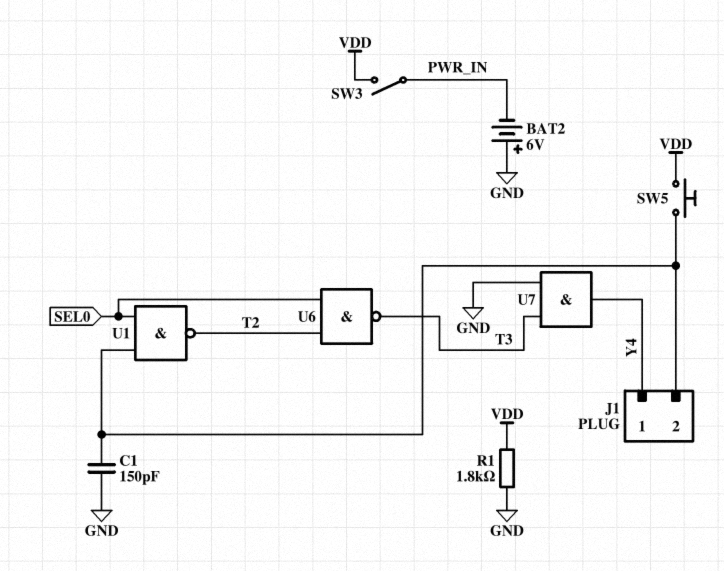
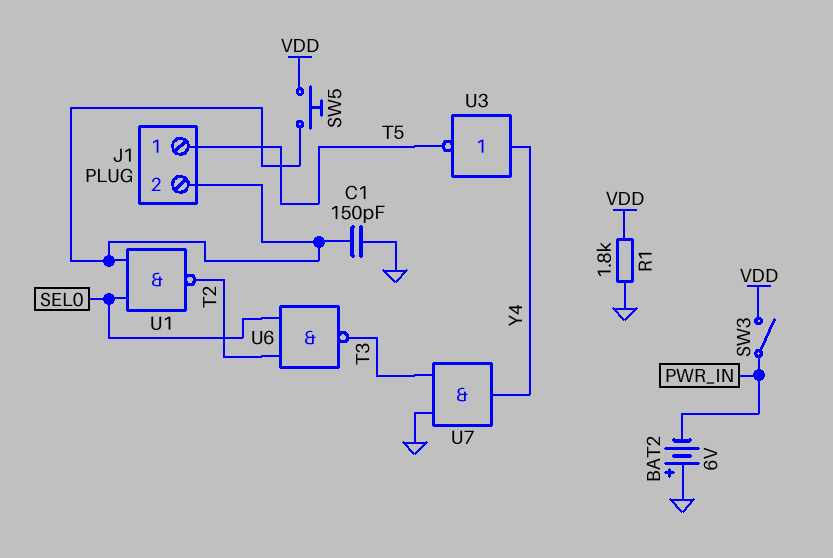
J1 pin 1: Y4 -> T5
U3: none -> NOT (in Y4, out T5)

